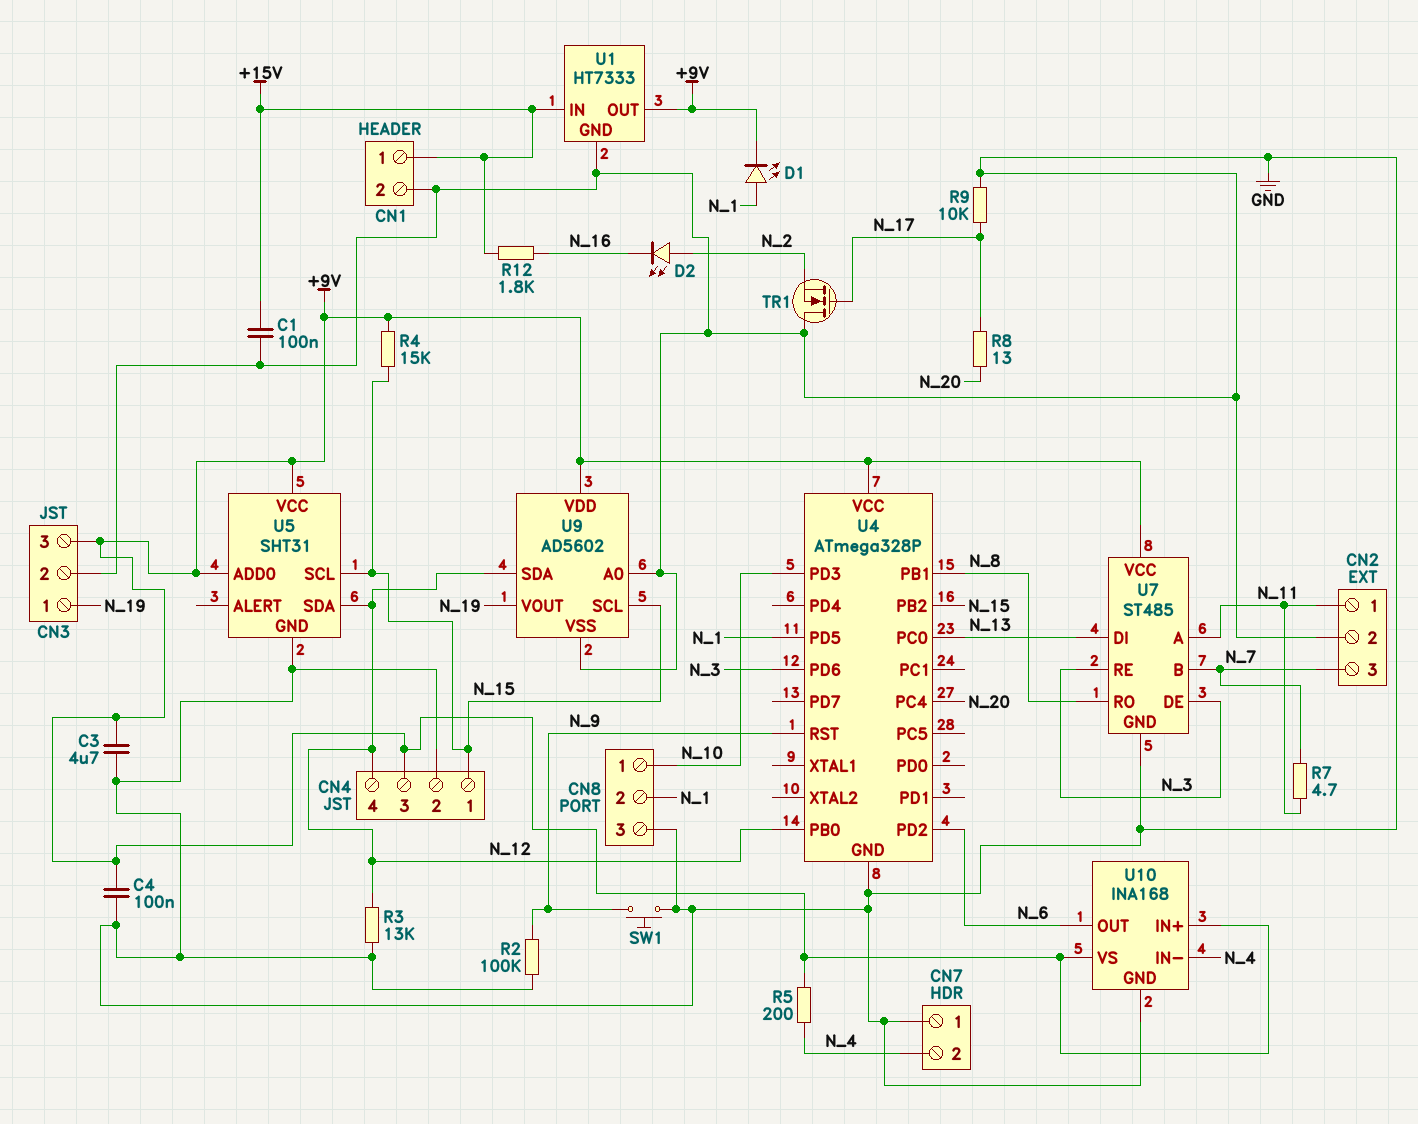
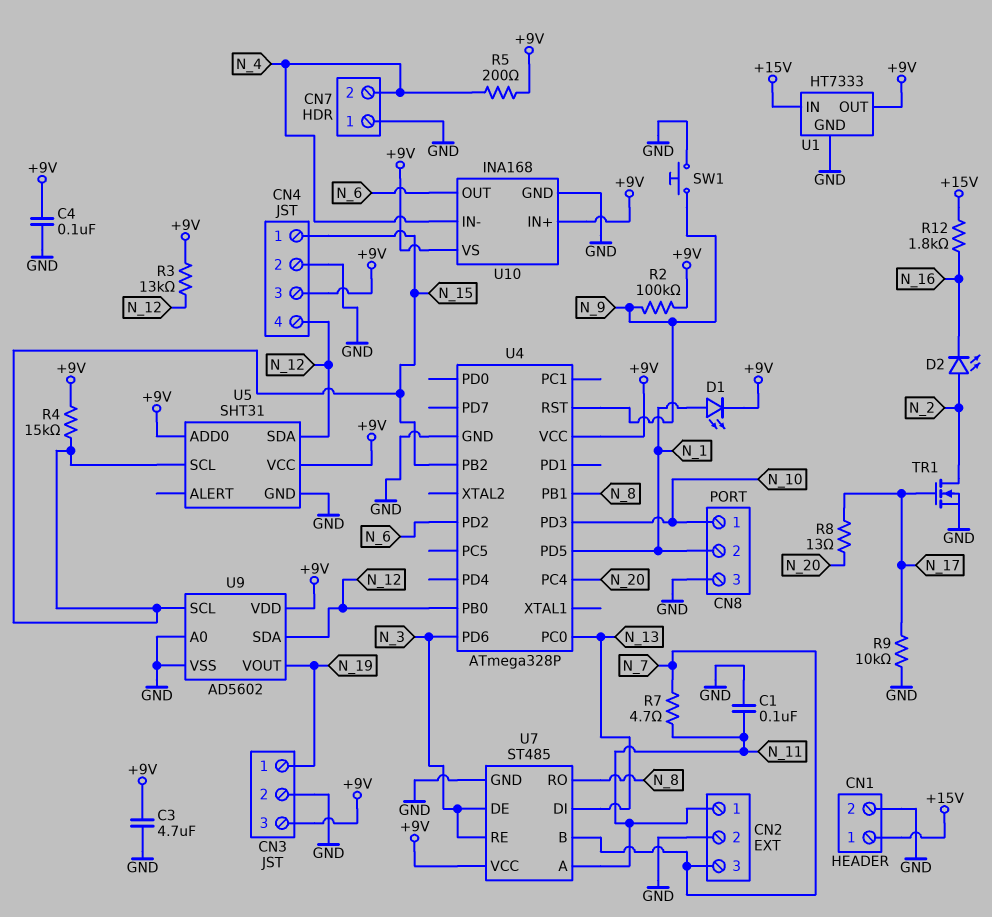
C1: 100nF (+15V, GND) -> 100nF (GND, N_11)
R2: 100k (GND, N_9) -> 100k (+9V, N_9)
R3: 13k (GND, N_12) -> 13k (+9V, N_12)
TR1: NMOS (G N_17, D GND, S N_2) -> NMOS (G N_17, D N_2, S GND)

